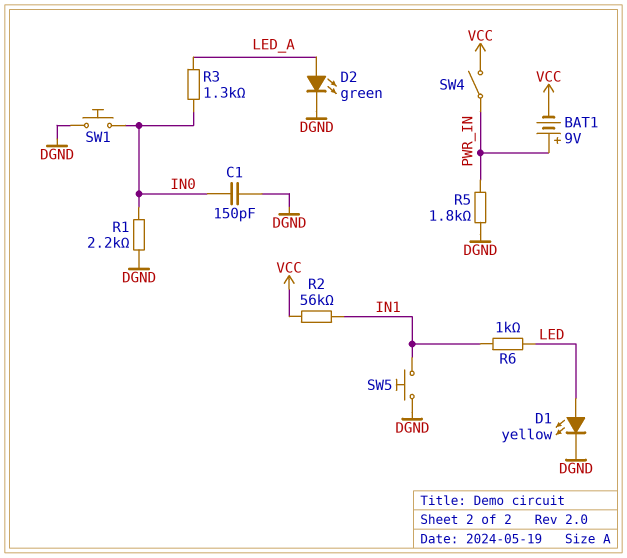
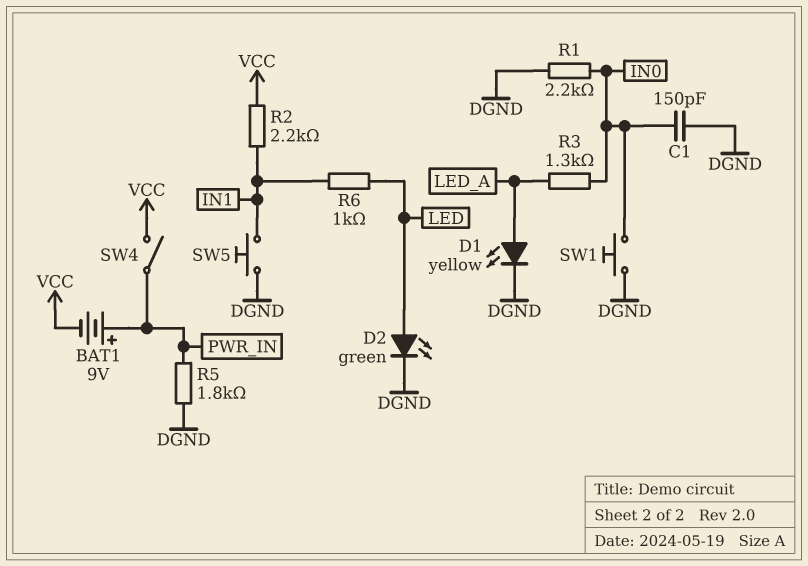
D1: LED yellow (A LED, K DGND) -> LED yellow (A LED_A, K DGND)
D2: LED green (A LED_A, K DGND) -> LED green (A LED, K DGND)
R2: 56k (IN1, VCC) -> 2.2k (IN1, VCC)

